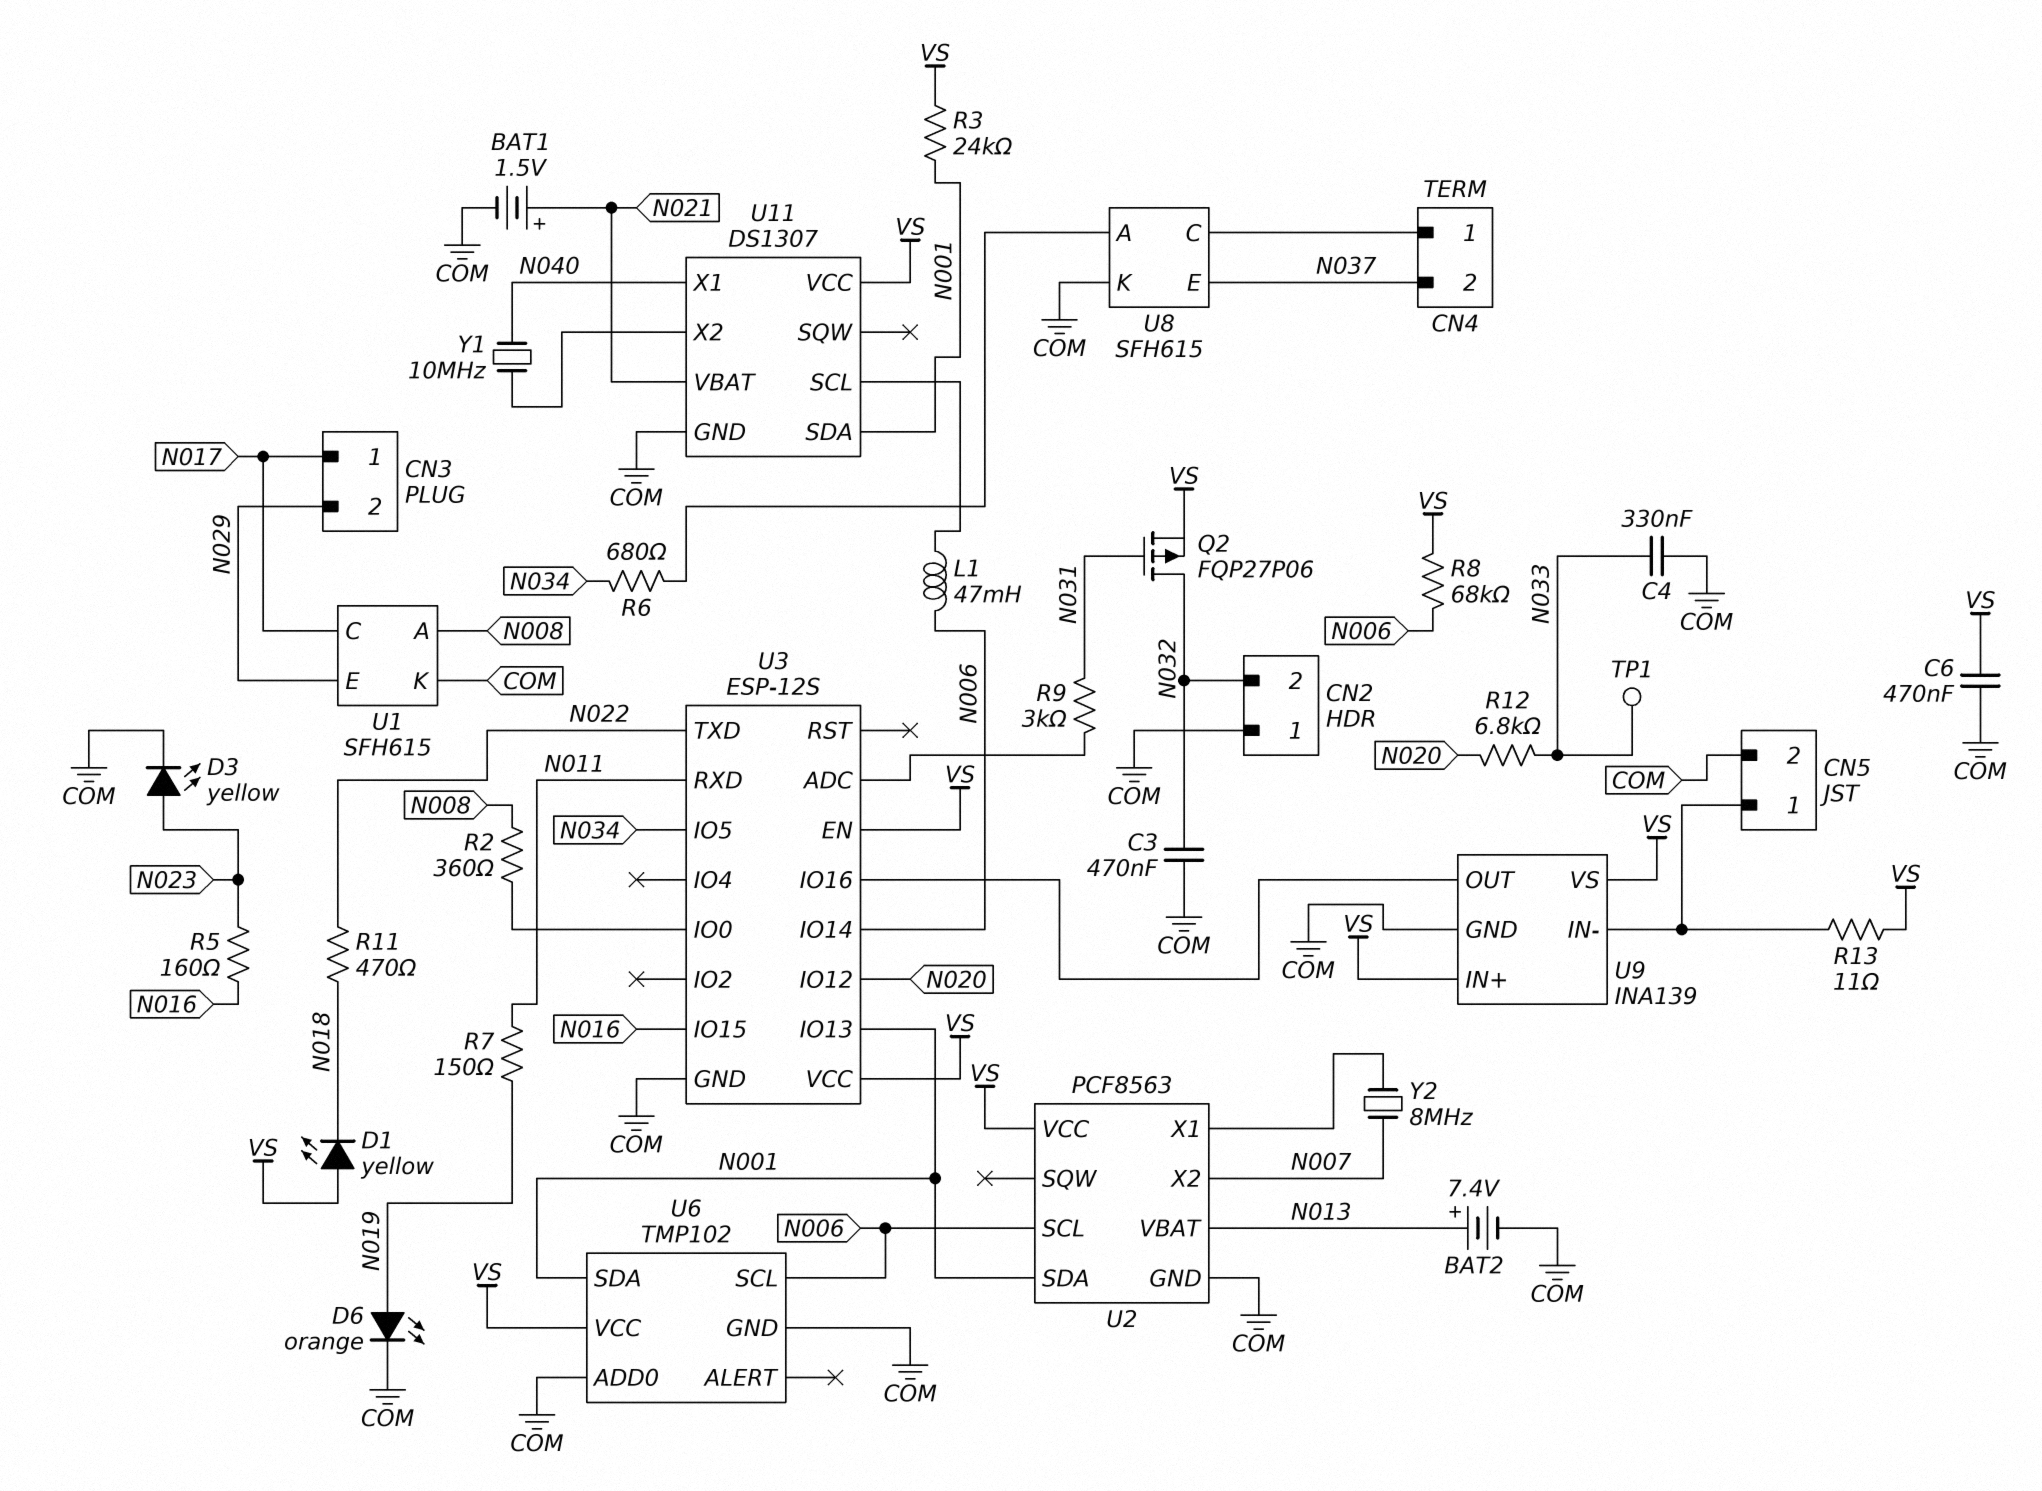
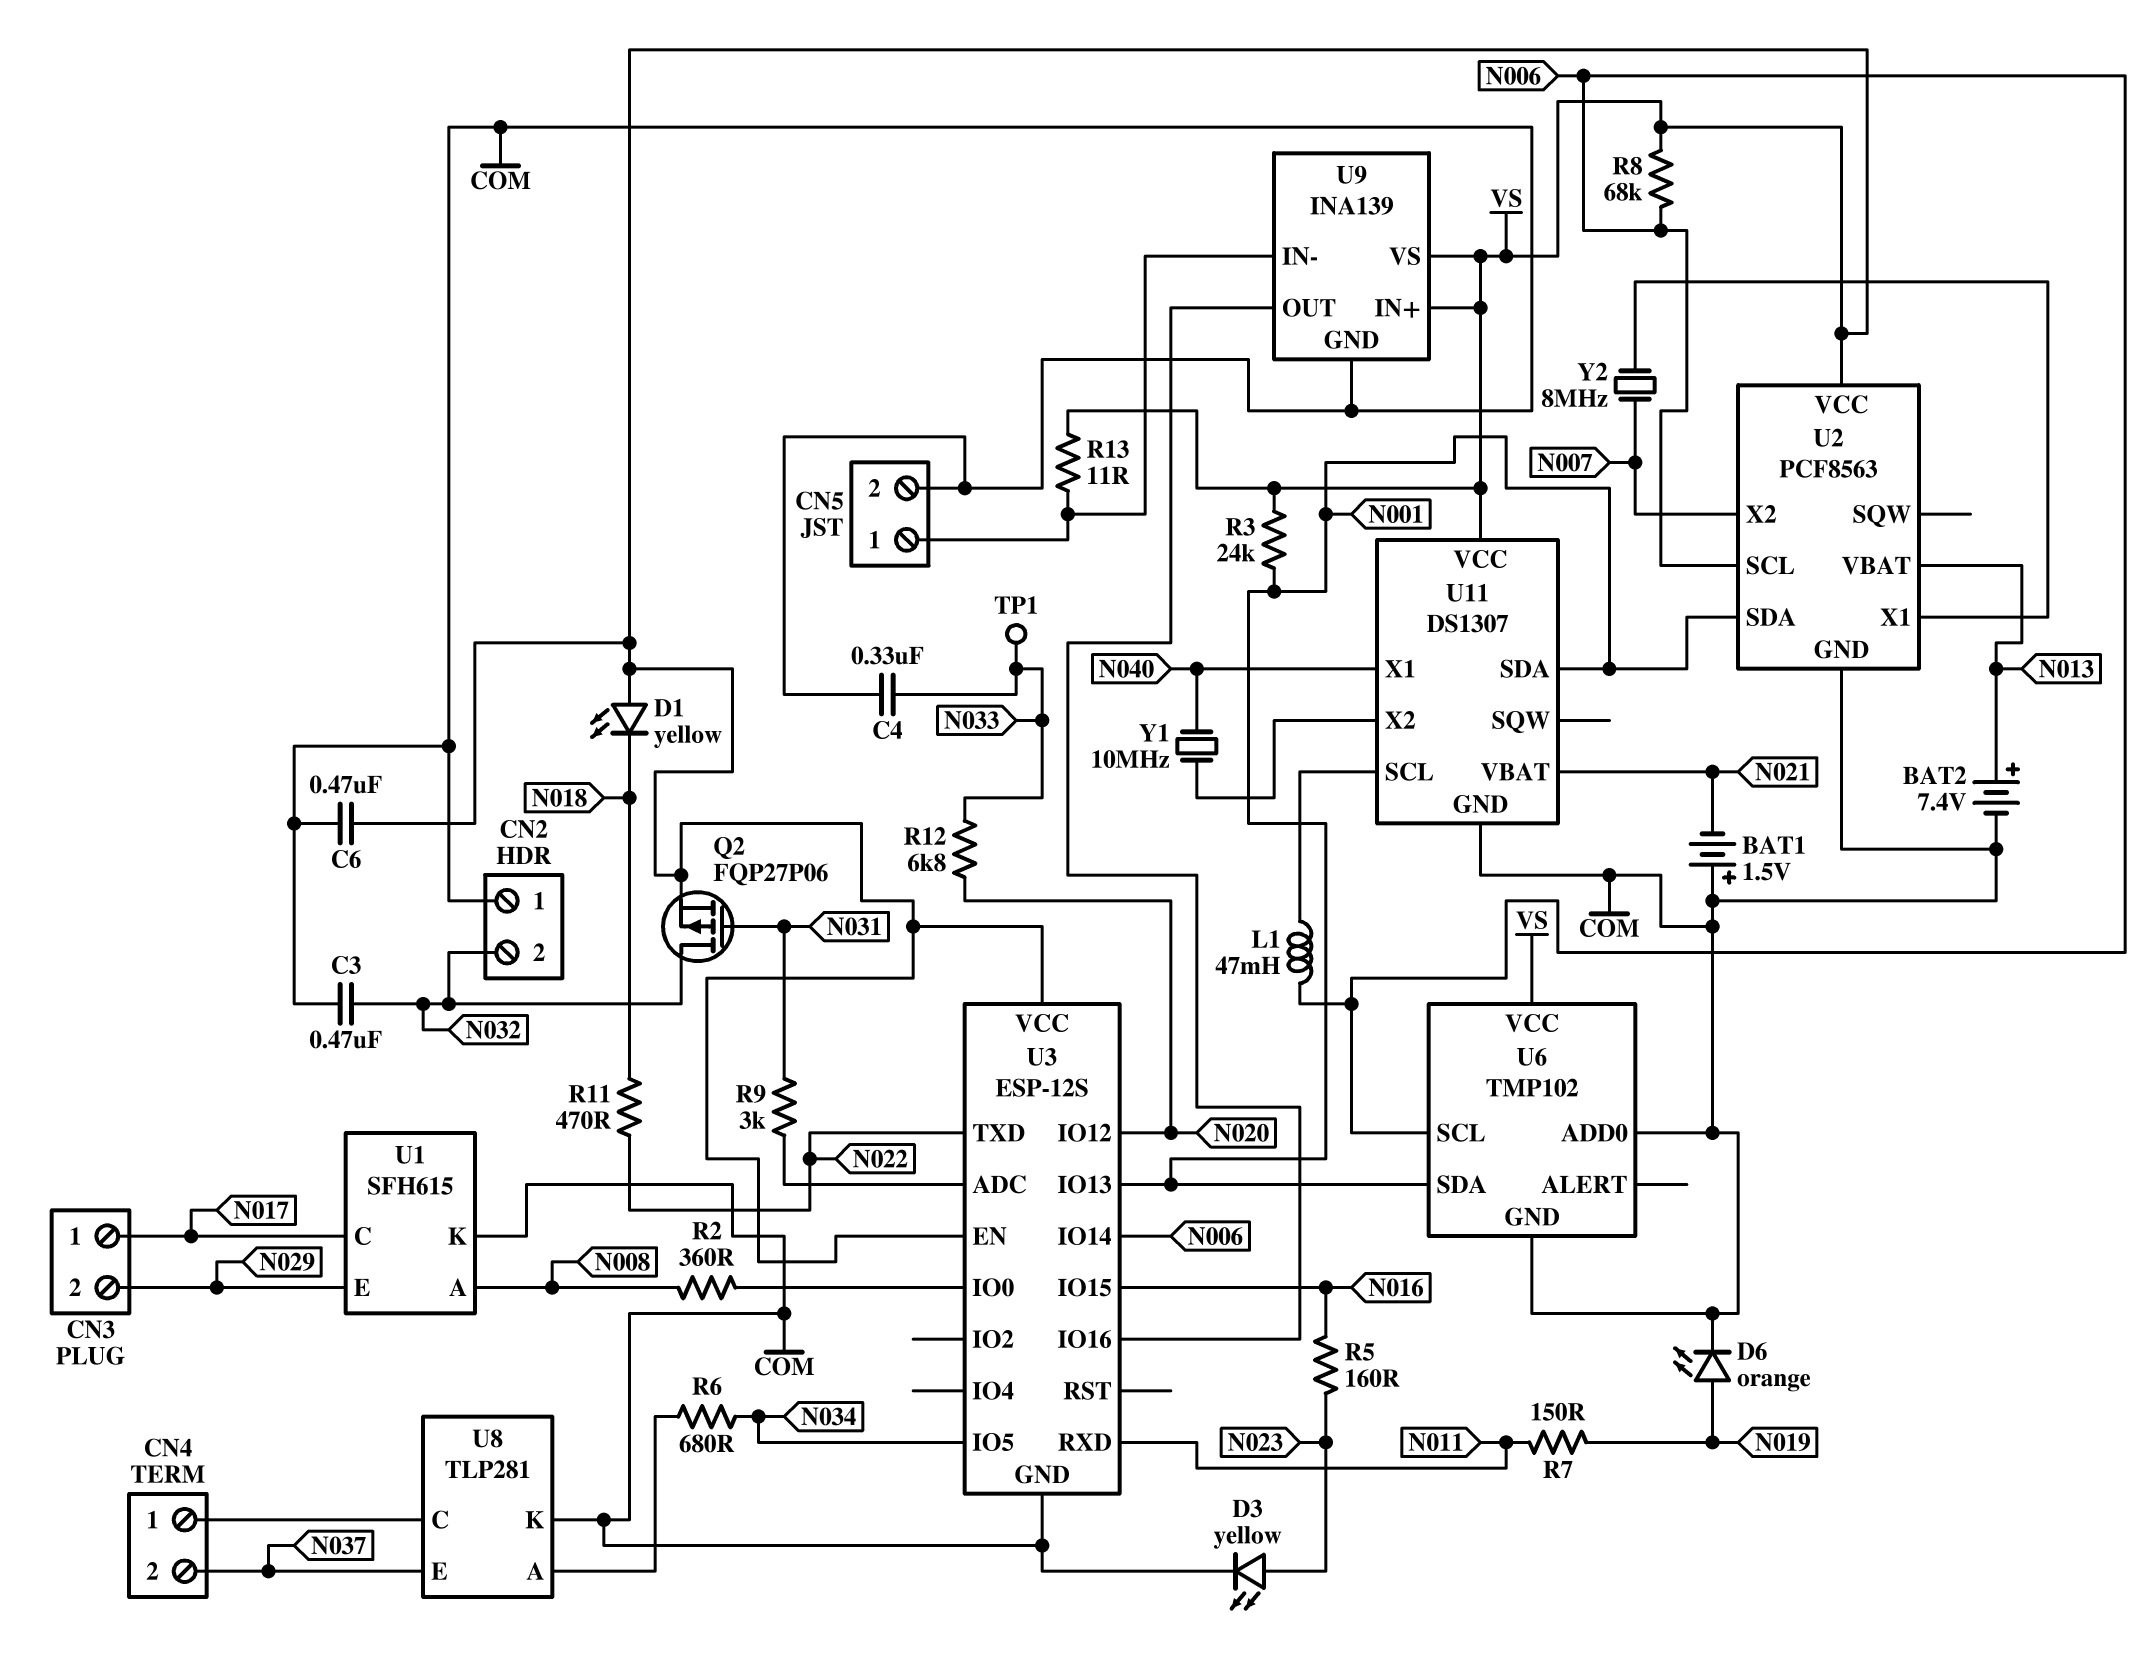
BAT1: 1.5V (plus N021, minus COM) -> 1.5V (plus COM, minus N021)
U8: SFH615 -> TLP281

